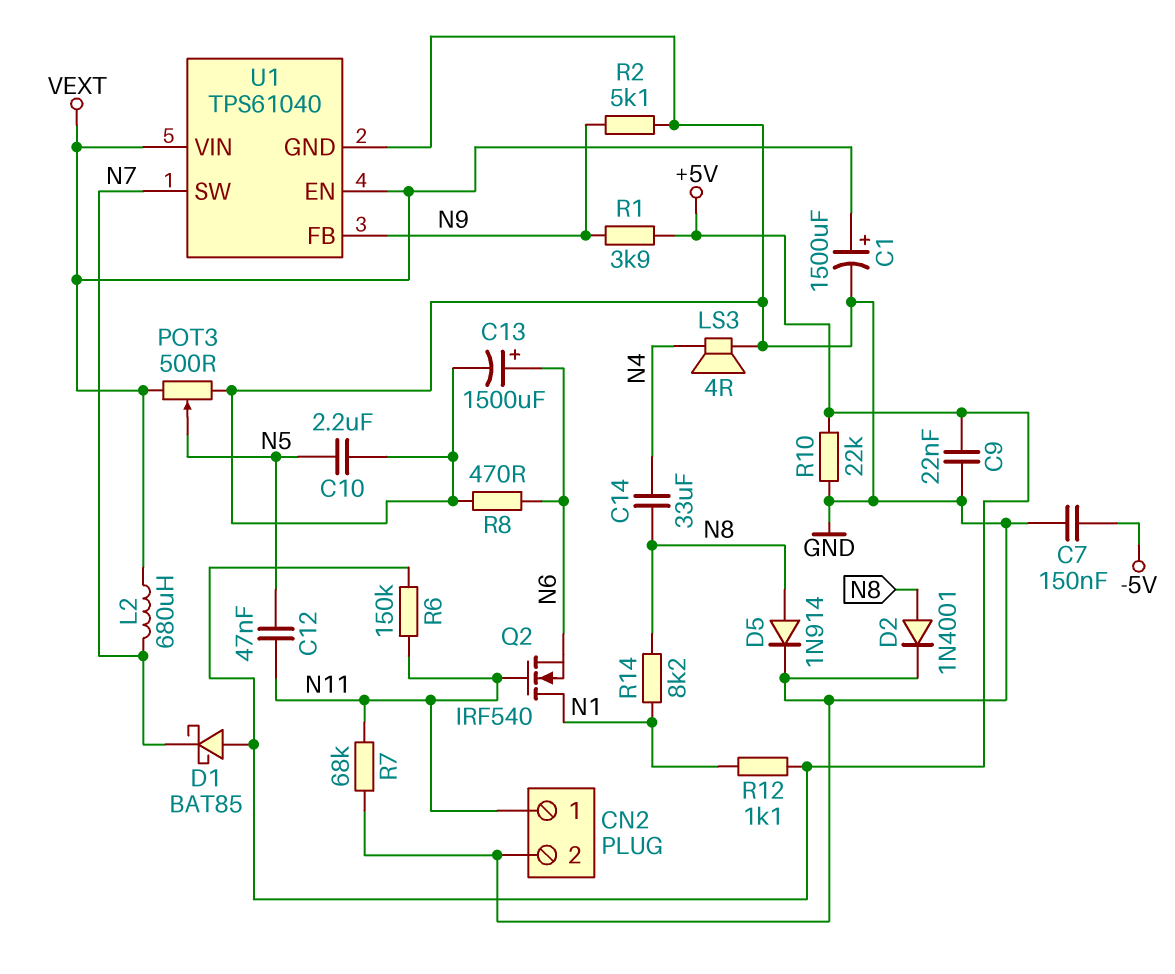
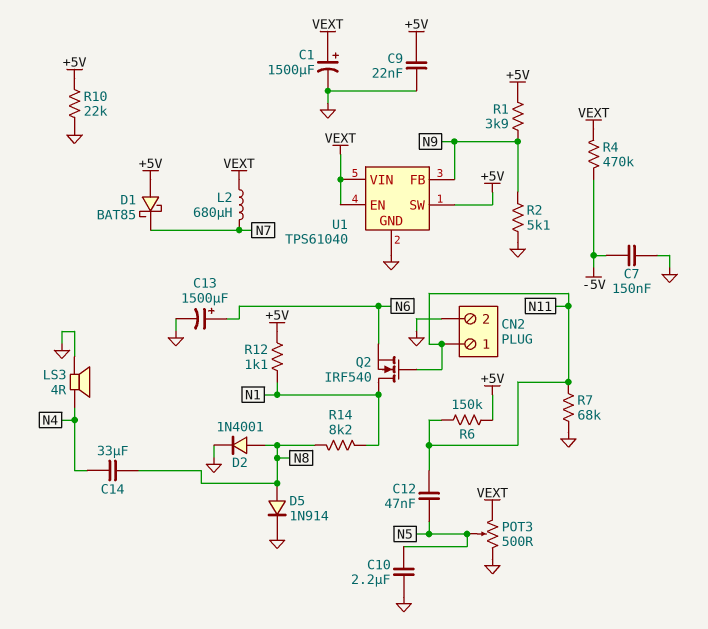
R4: none -> 470k (-5V, VEXT)
R8: 470 (GND, N6) -> none
U1 pin SW: N7 -> +5V

